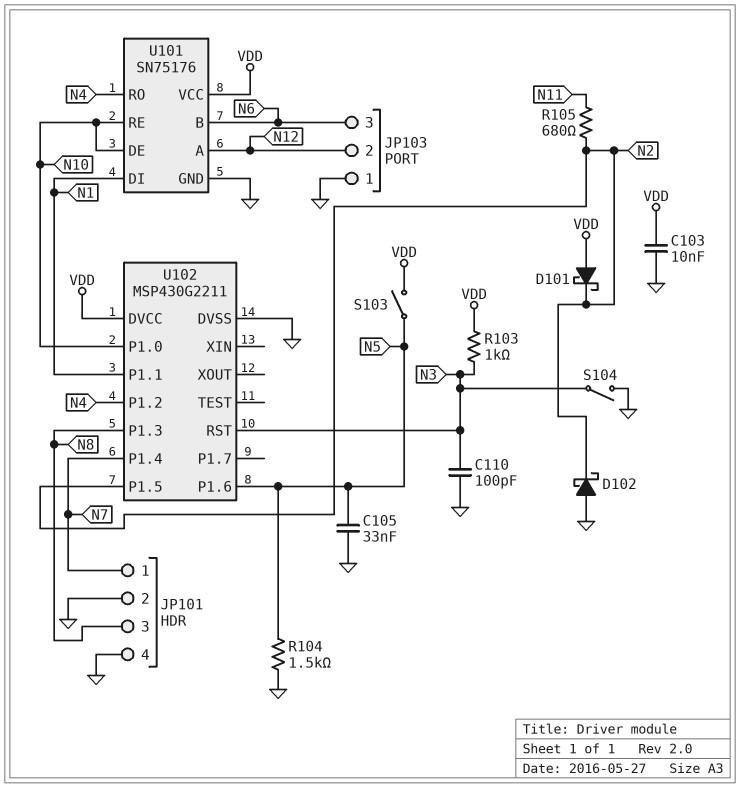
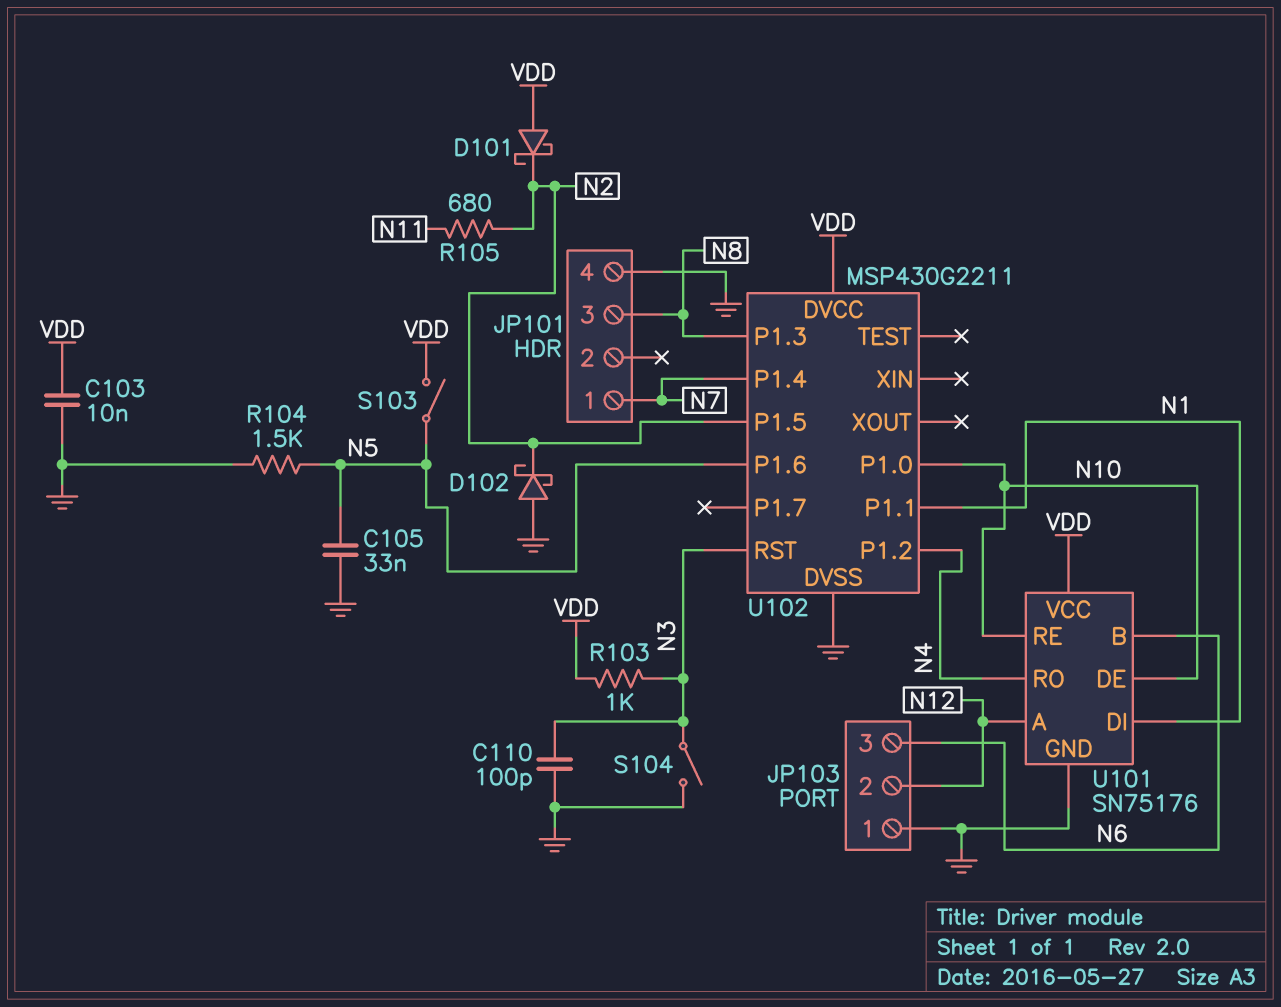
JP101 pin 2: GND -> none

